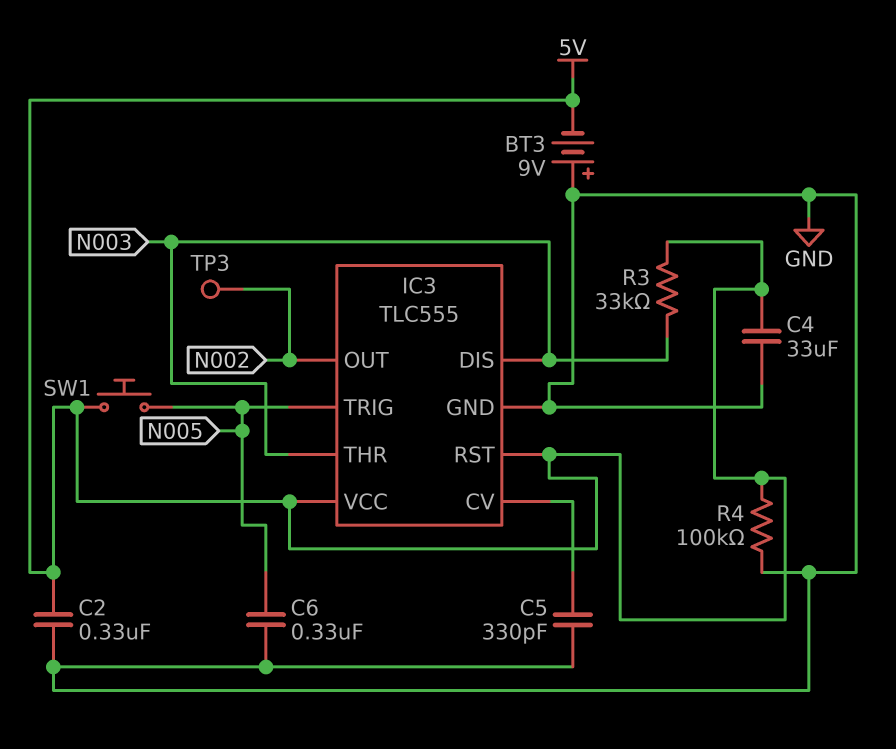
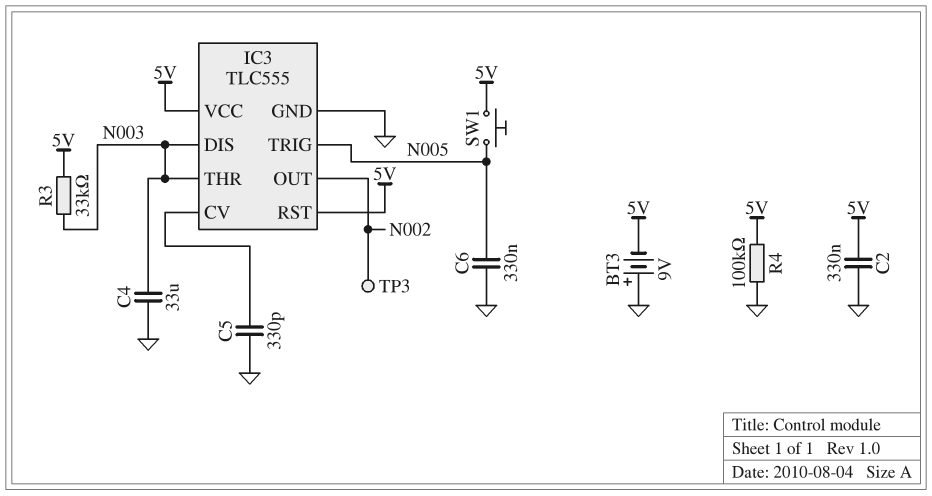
C4: 33uF (5V, GND) -> 33uF (GND, N003)

